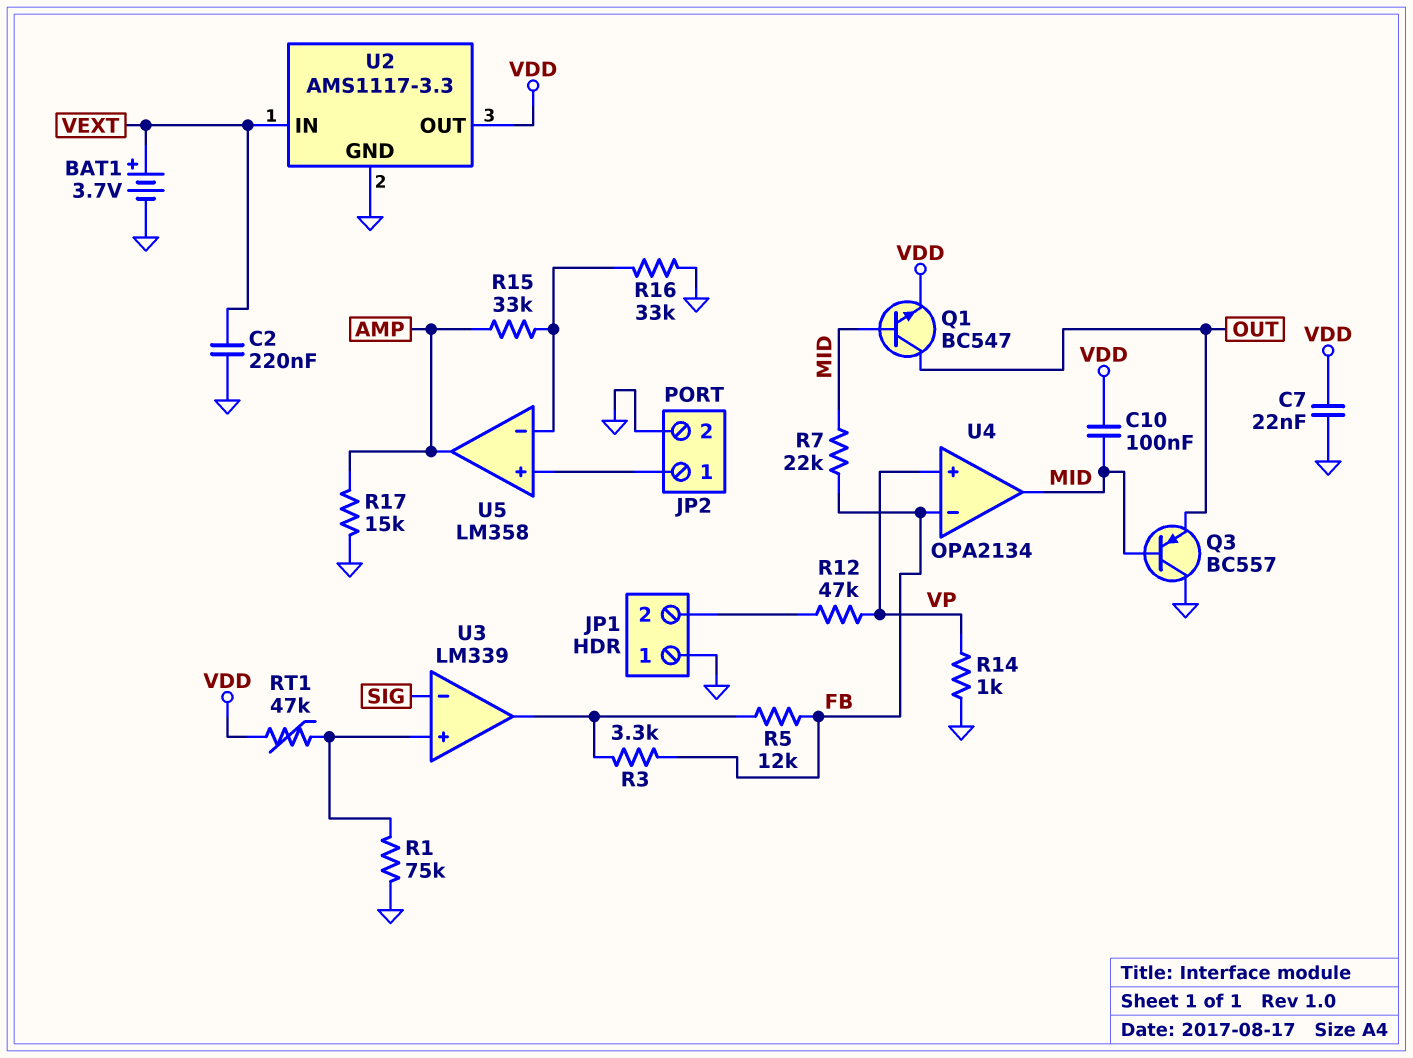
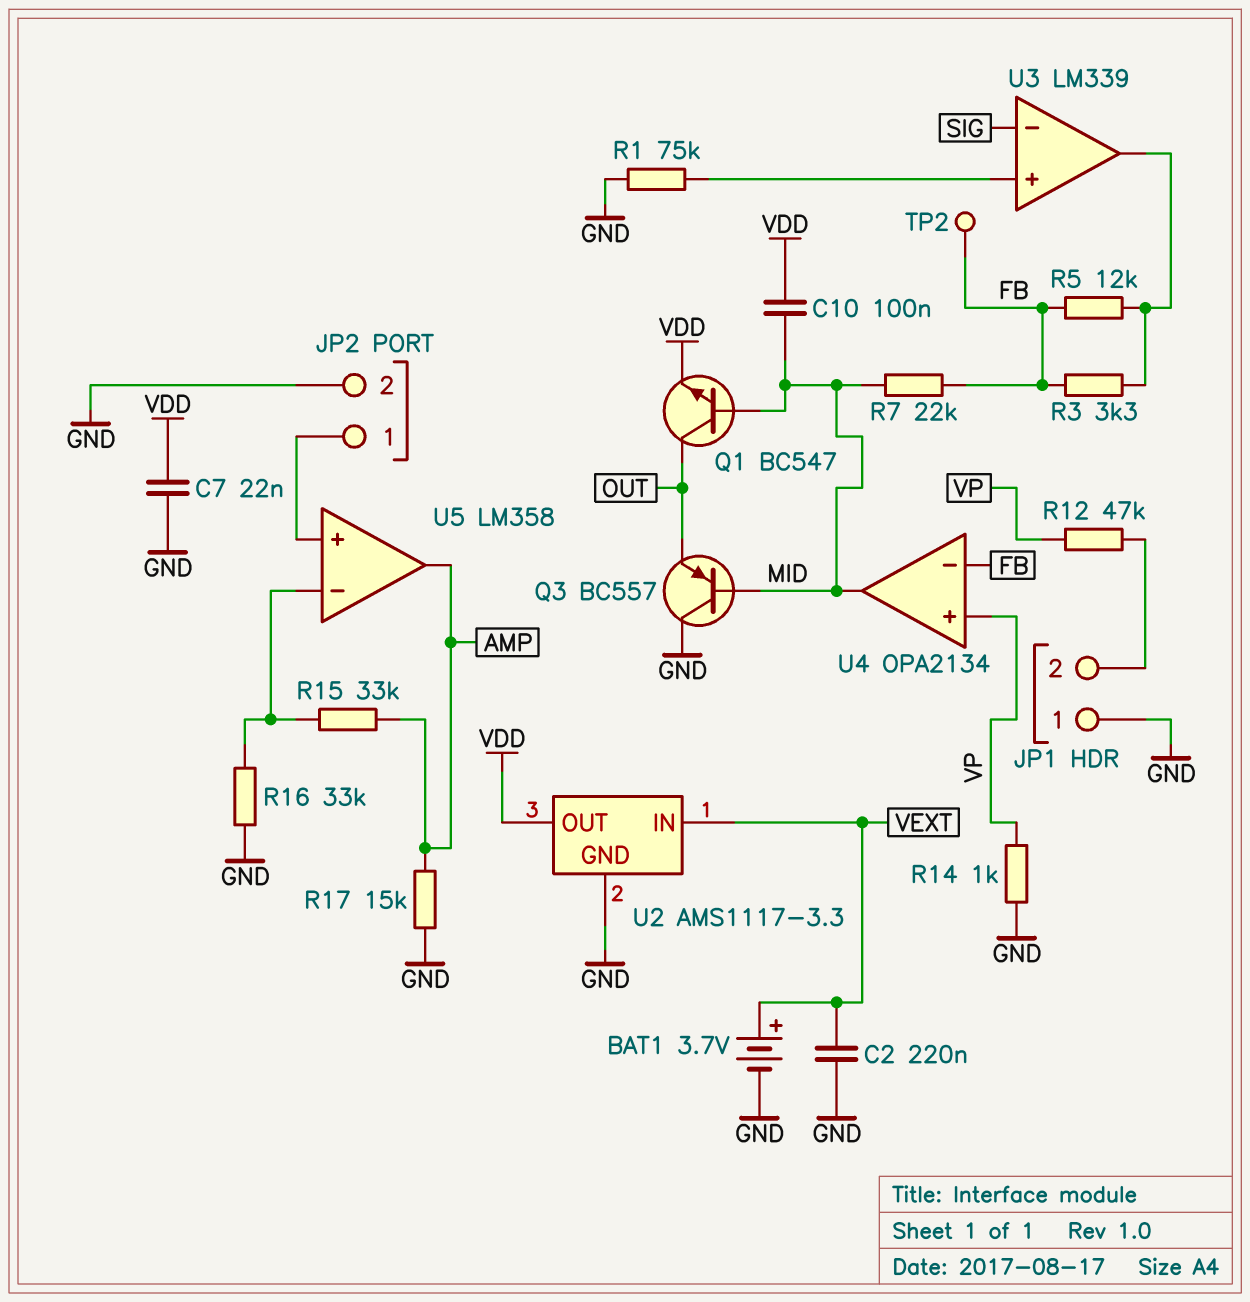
RT1: 47k (U3/in+, VDD) -> none
TP2: none -> test point (FB)

